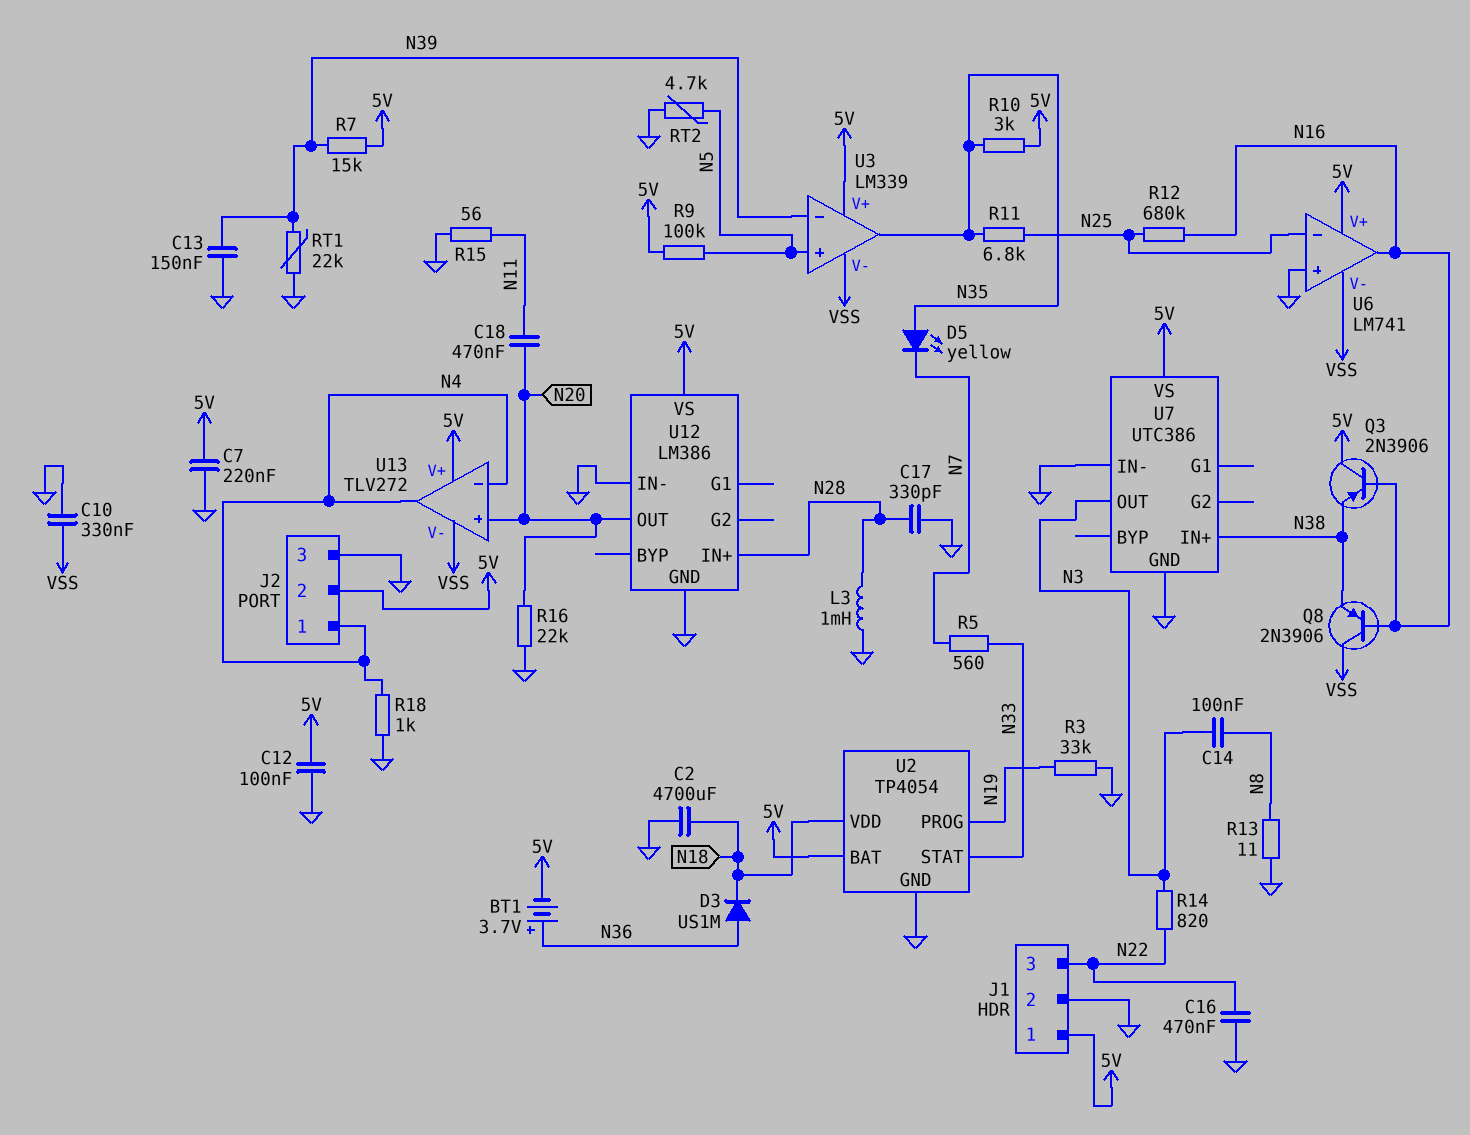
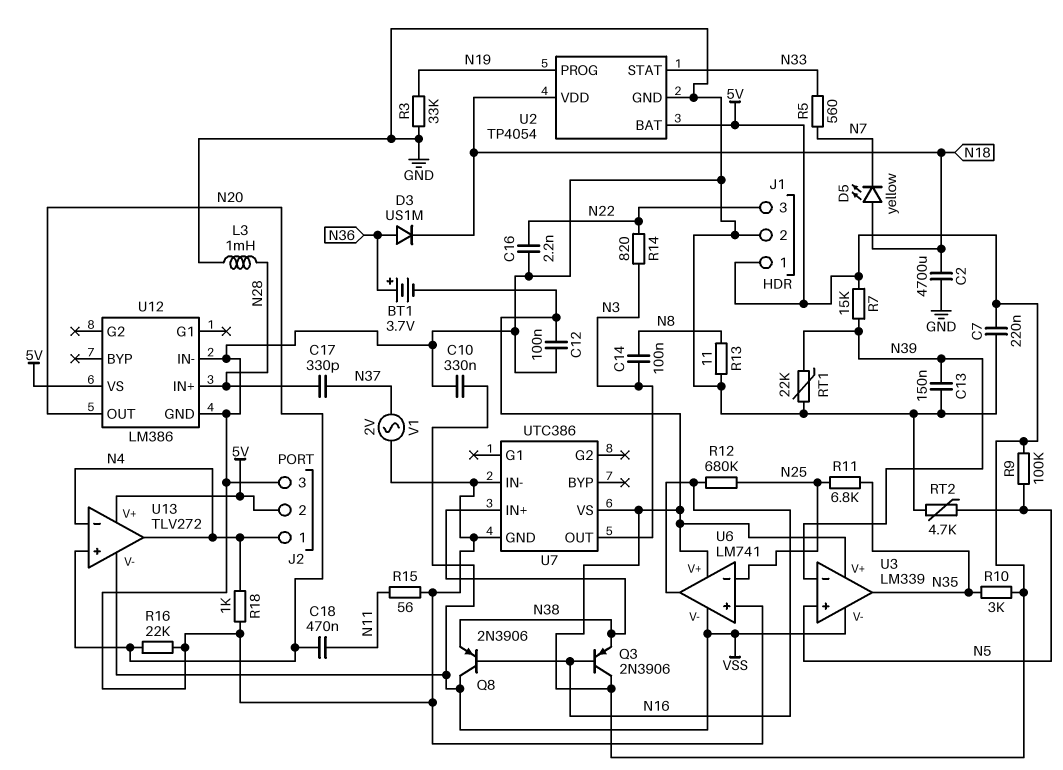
C16: 470nF (GND, N22) -> 2.2nF (GND, N22)
C17: 330pF (GND, N28) -> 330pF (N28, N37)
D5: LED yellow (A N35, K N7) -> LED yellow (A N18, K N7)
V1: none -> AC 2V (GND, N37)

